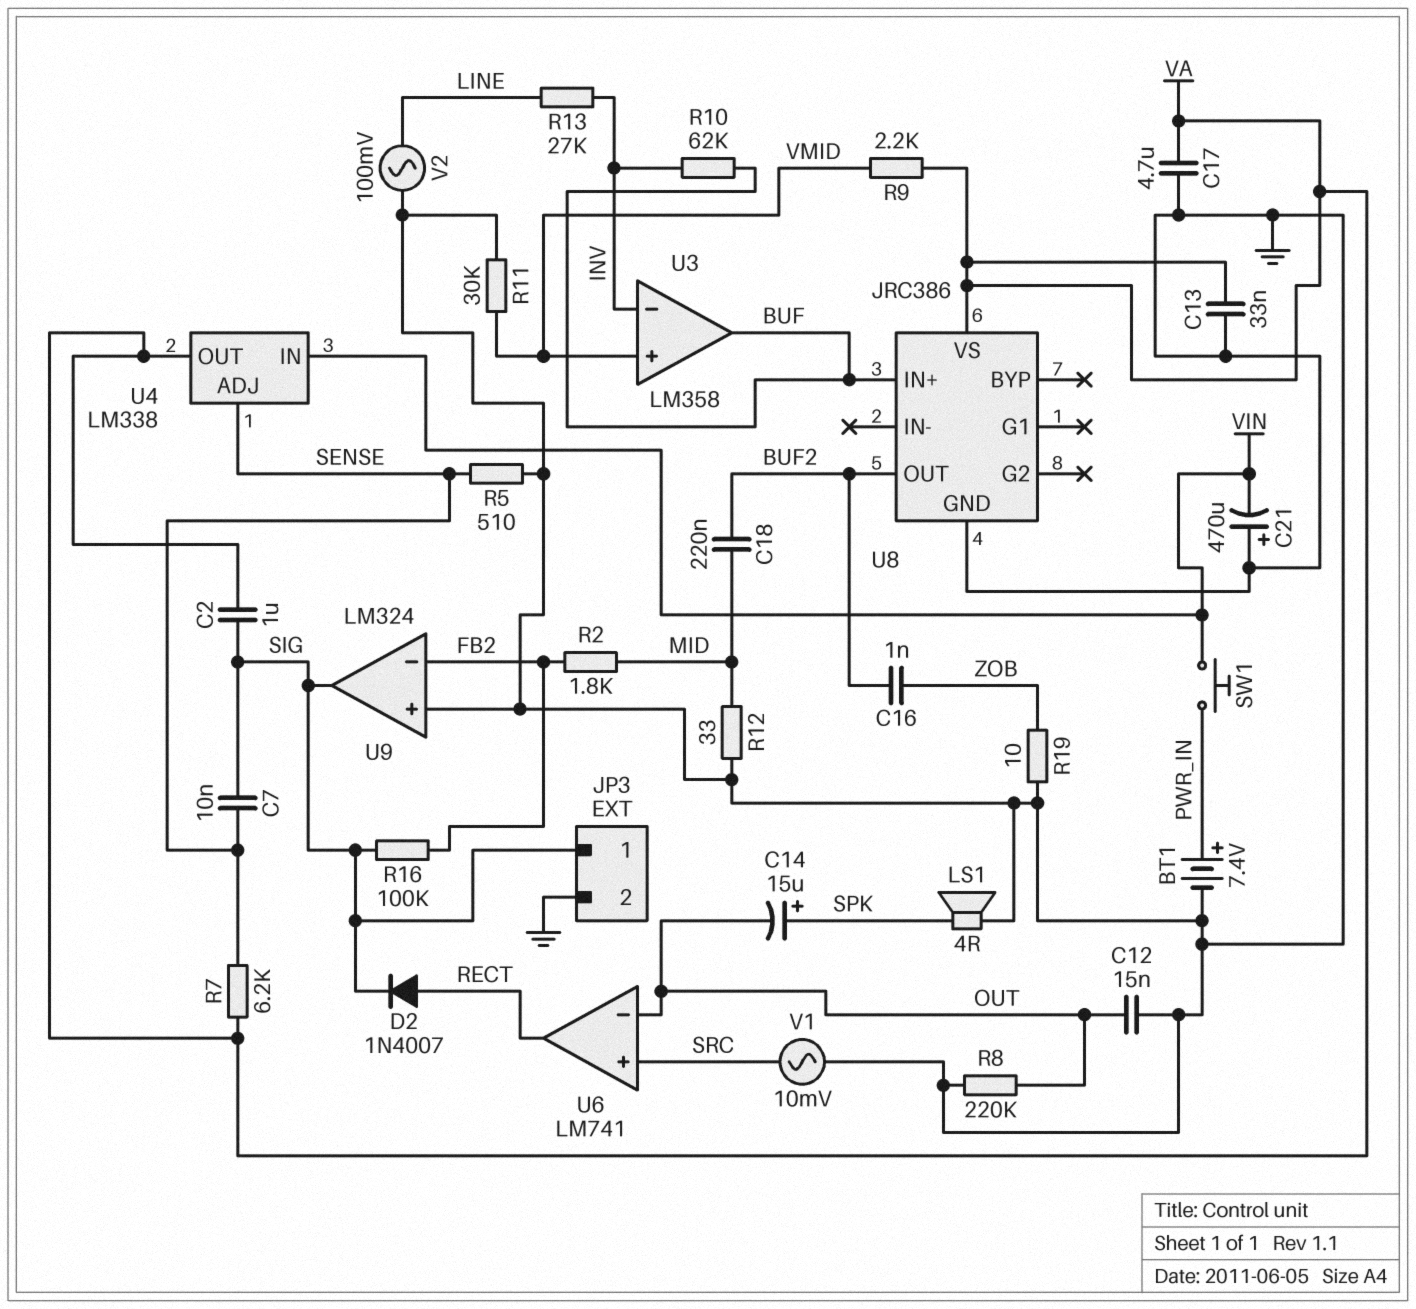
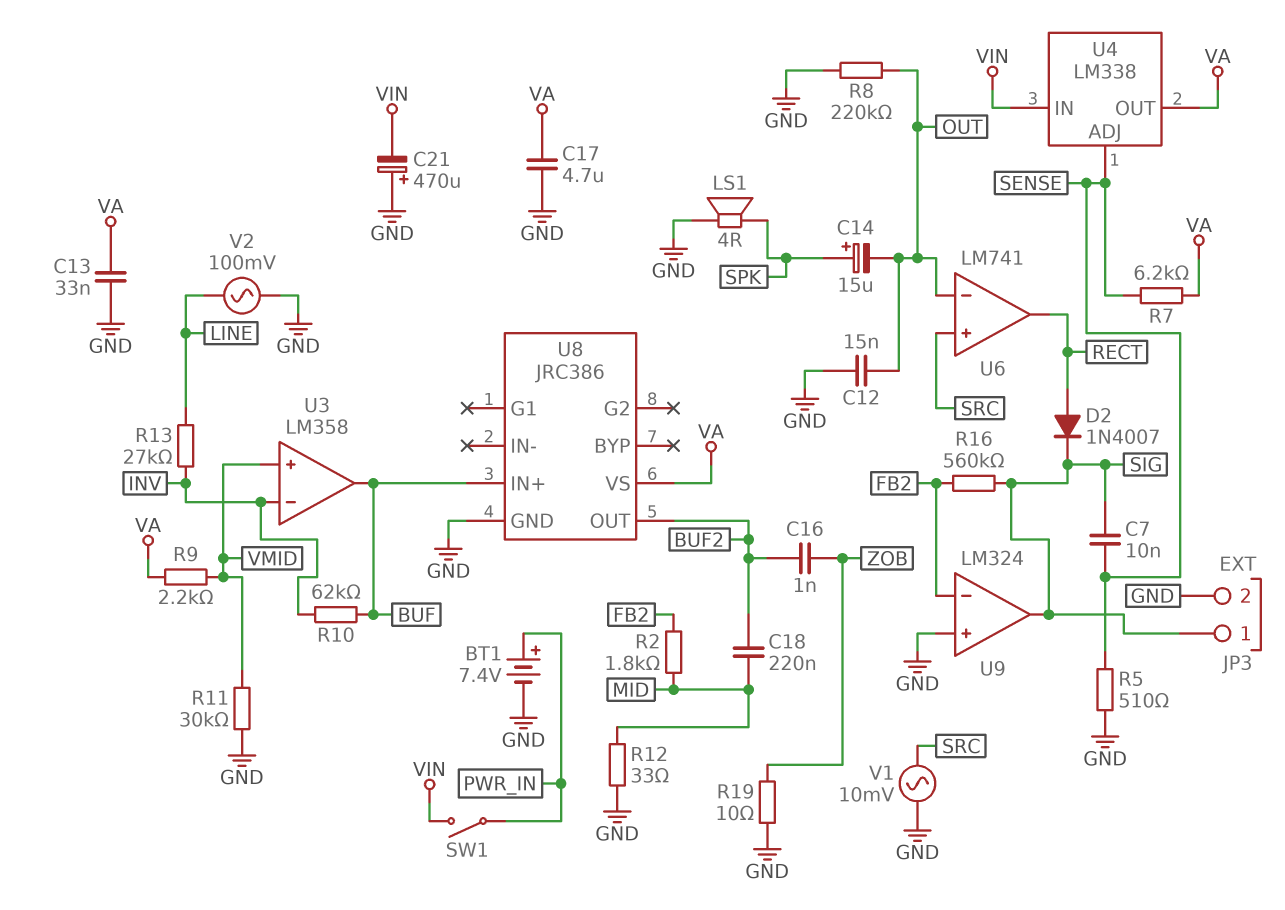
C2: 1uF (SIG, VA) -> none
R16: 100k (FB2, SIG) -> 560k (FB2, SIG)
SW1: button (PWR_IN, VIN) -> switch (PWR_IN, VIN)

